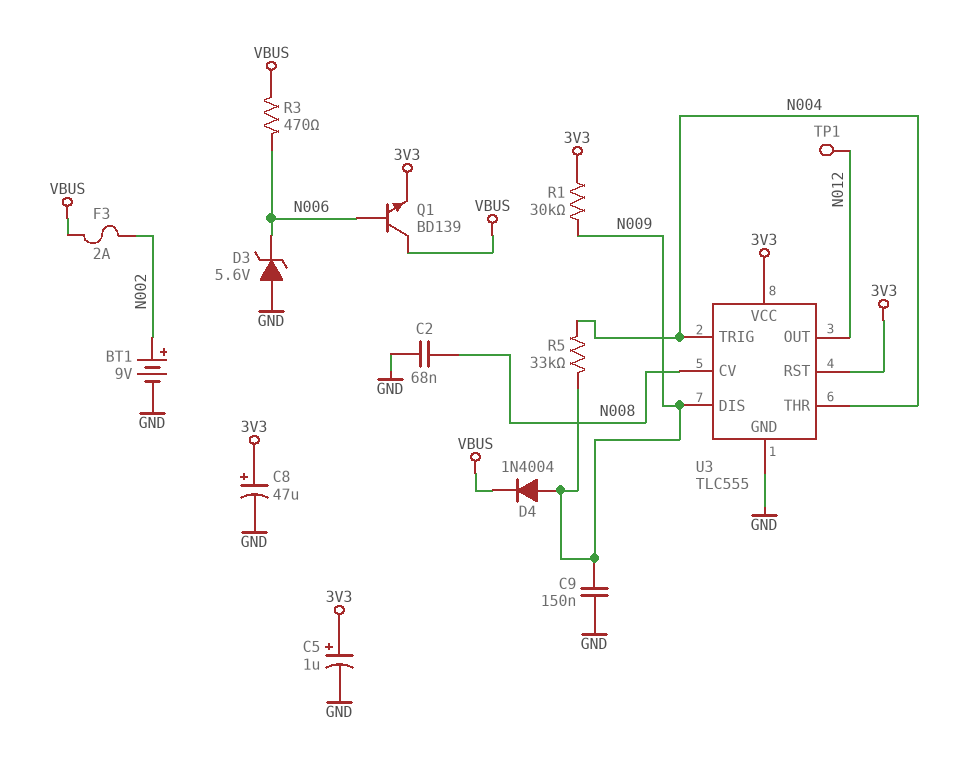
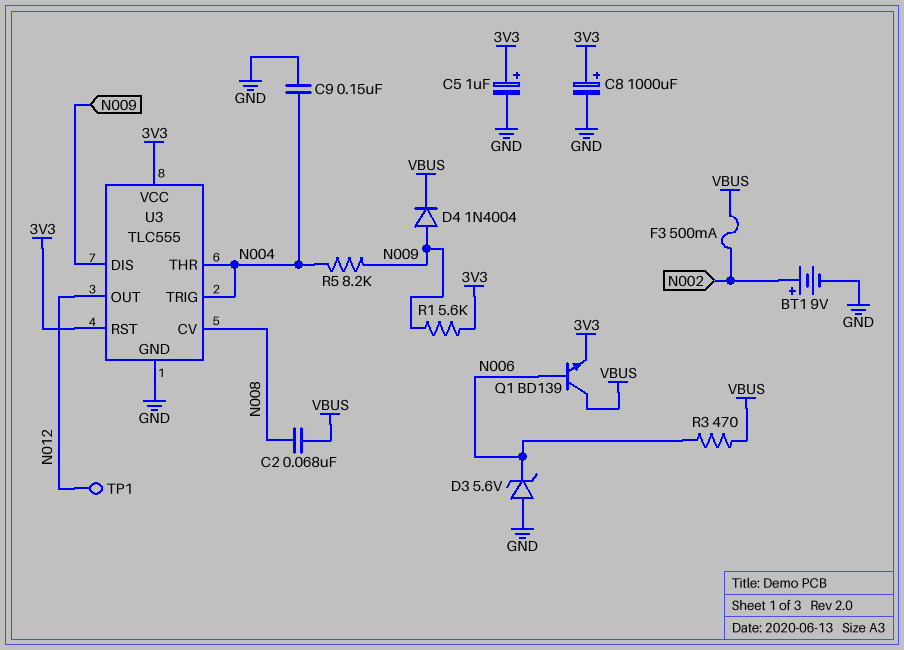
C2: 68nF (GND, N008) -> 68nF (N008, VBUS)
C8: 47uF (plus 3V3, minus GND) -> 1000uF (plus 3V3, minus GND)
C9: 150nF (GND, N009) -> 150nF (GND, N004)
F3: 2A (N002, VBUS) -> 500mA (N002, VBUS)
R1: 30k (3V3, N009) -> 5.6k (3V3, N009)
R5: 33k (N004, N009) -> 8.2k (N004, N009)

